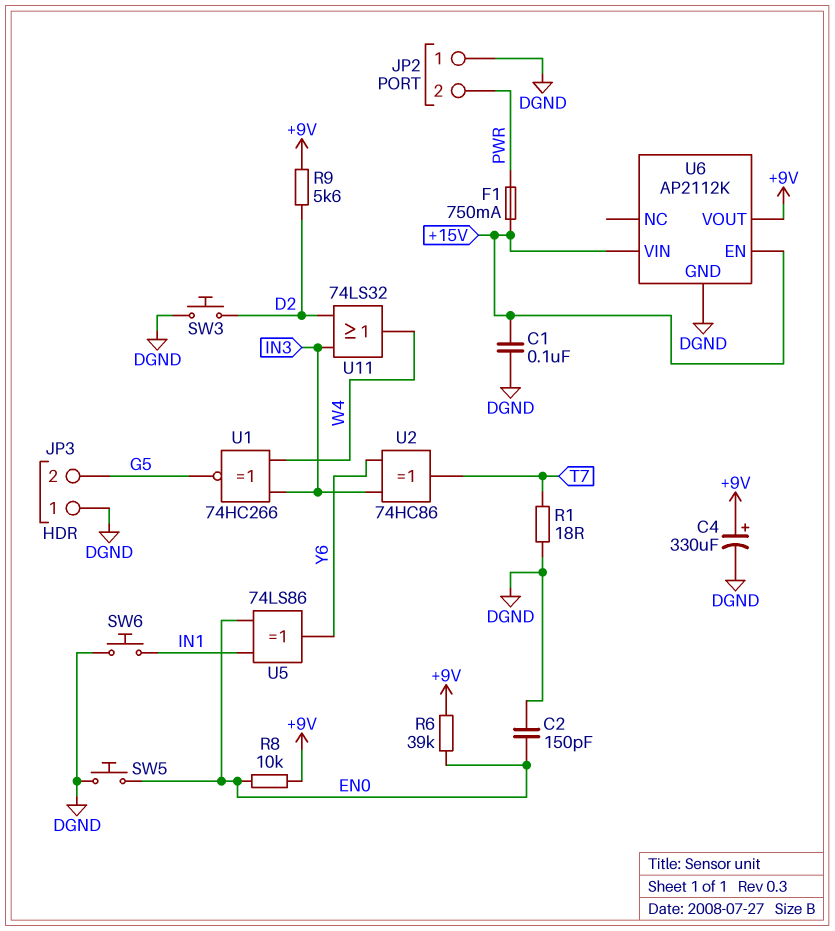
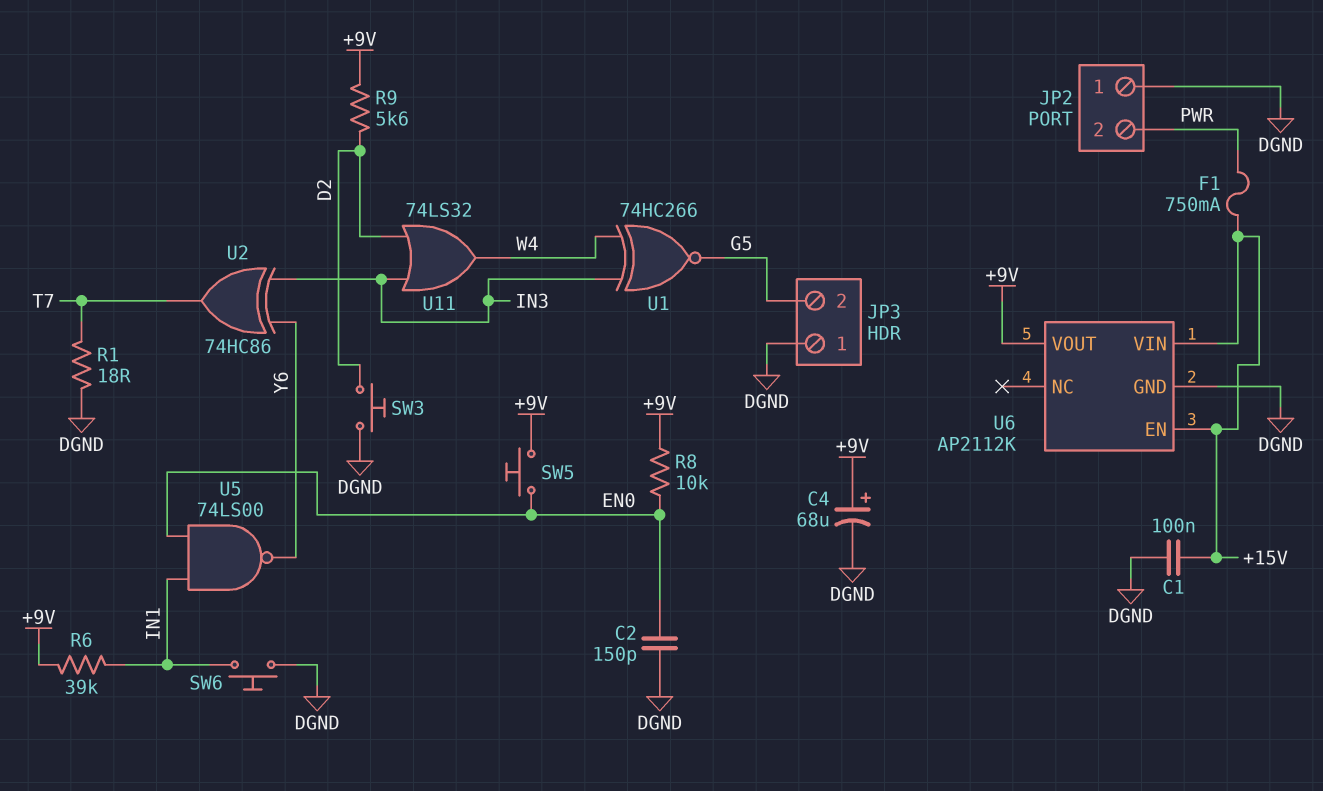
C4: 330uF (plus +9V, minus DGND) -> 68uF (plus +9V, minus DGND)
R6: 39k (+9V, EN0) -> 39k (+9V, IN1)
SW5: button (DGND, EN0) -> button (+9V, EN0)
U5: XOR 74LS86 (in EN0, in IN1, out Y6) -> NAND 74LS00 (in EN0, in IN1, out Y6)

